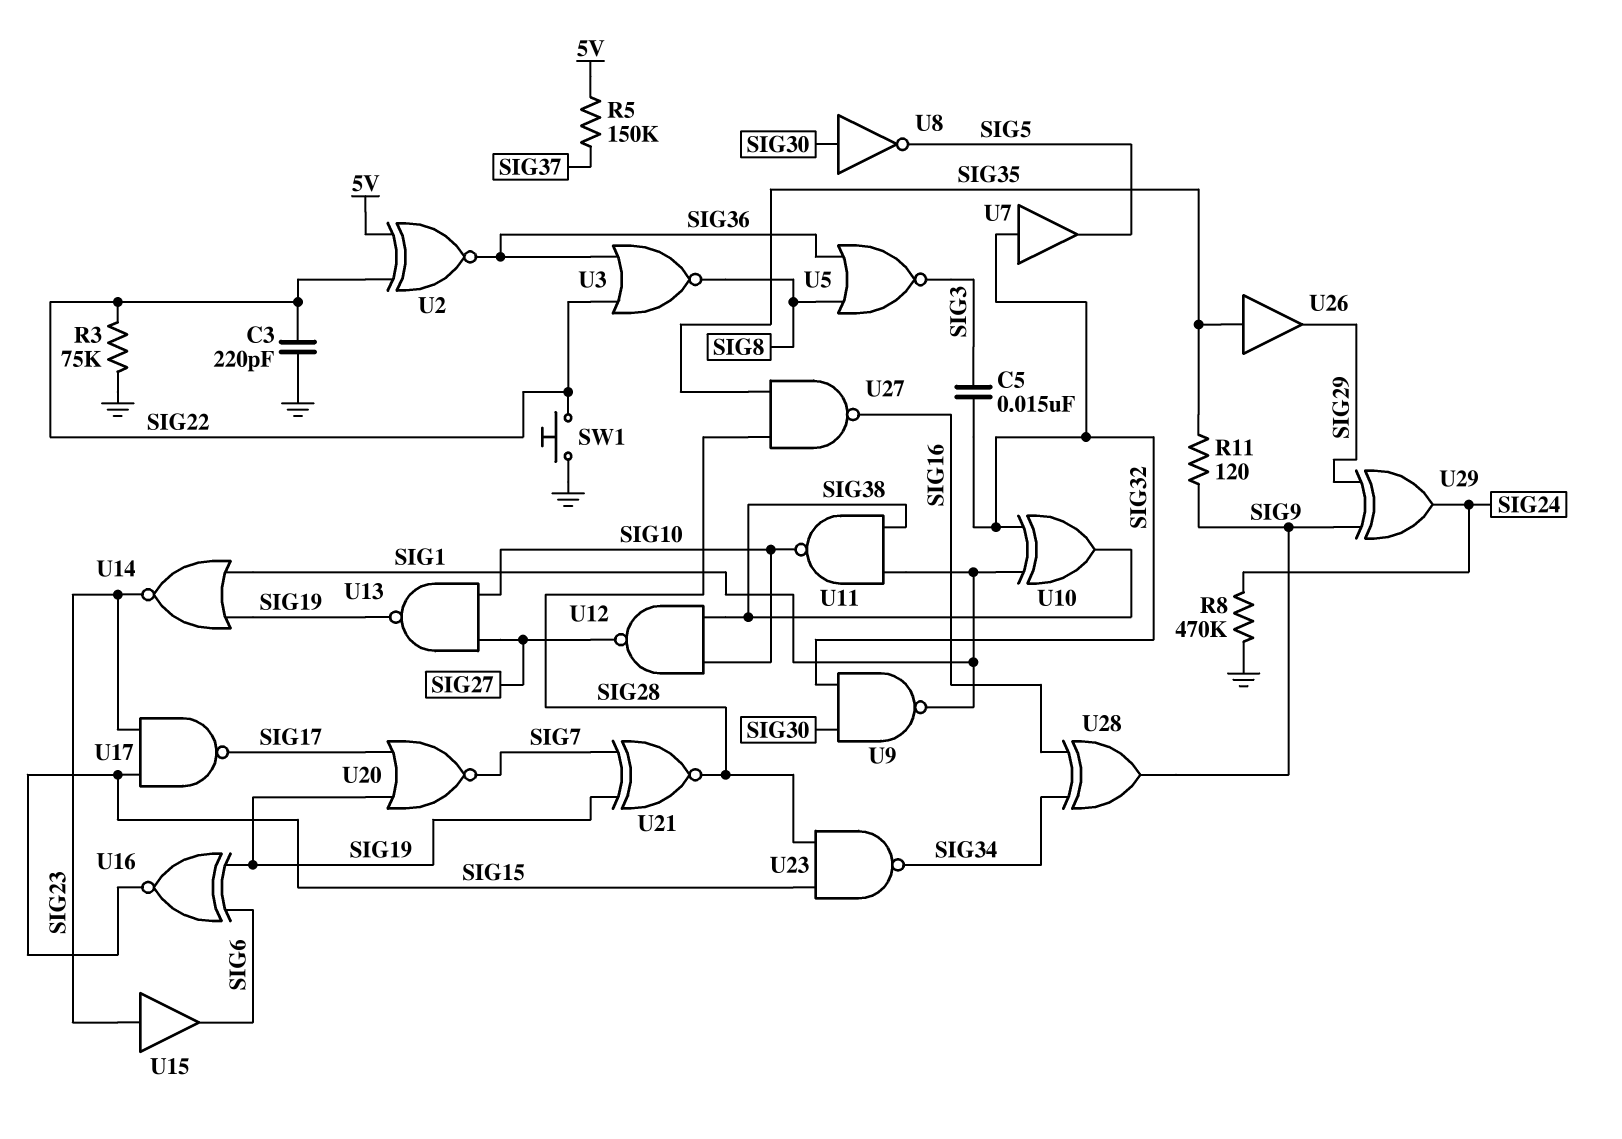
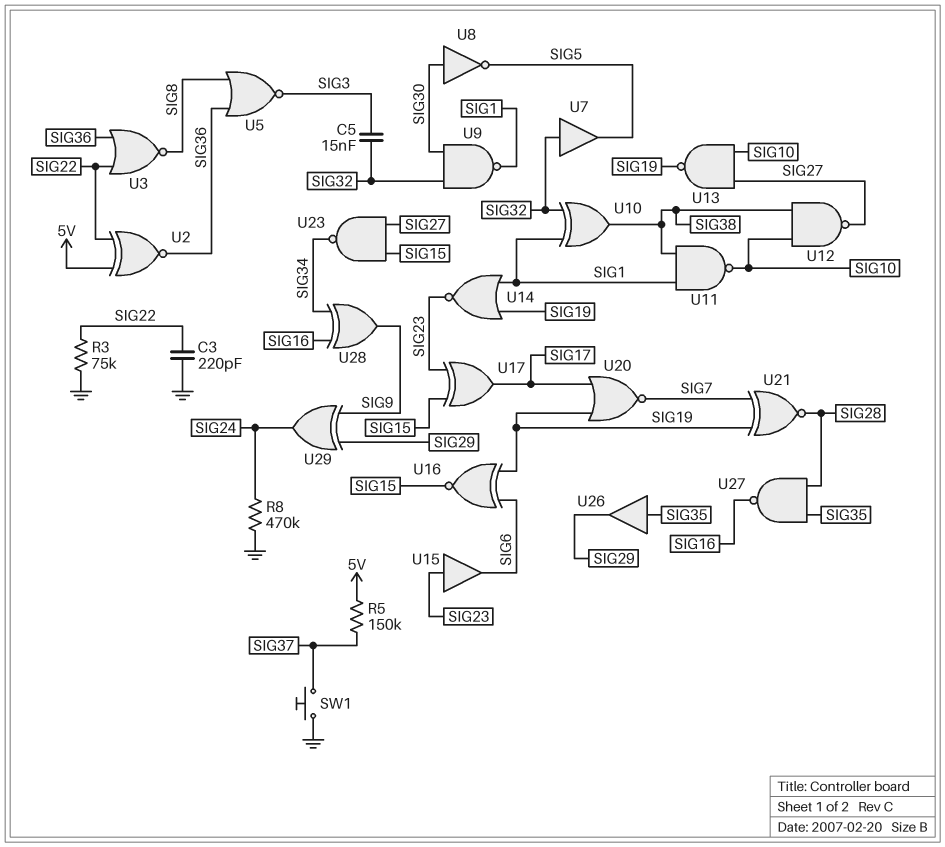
R11: 120 (SIG9, SIG35) -> none
SW1: button (GND, SIG22) -> button (GND, SIG37)
U17: NAND (in SIG15, in SIG23, out SIG17) -> XOR (in SIG15, in SIG23, out SIG17)
U23: NAND (in SIG15, in SIG28, out SIG34) -> NAND (in SIG15, in SIG27, out SIG34)

